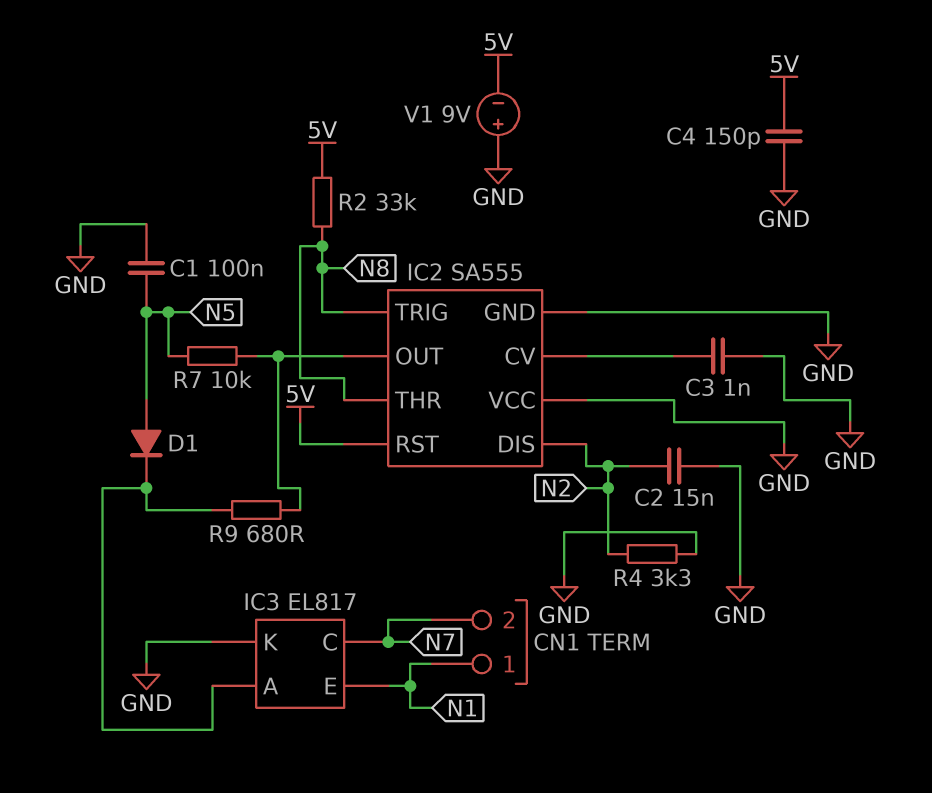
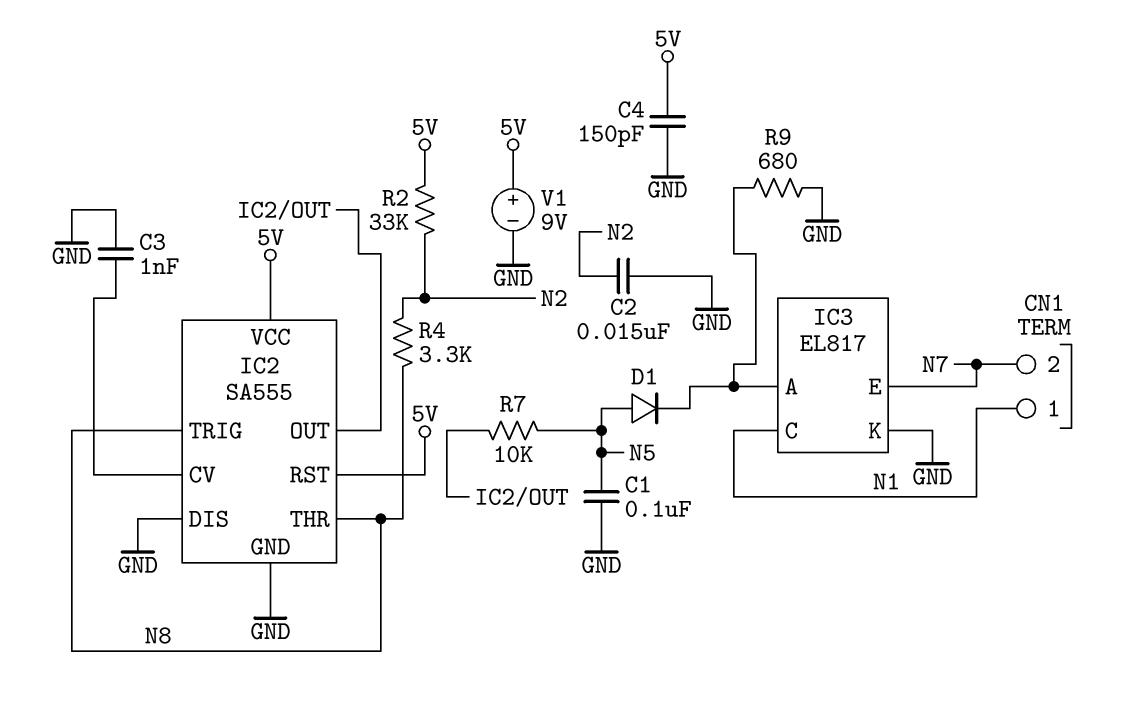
IC2 pin DIS: N2 -> GND
IC2 pin VCC: GND -> 5V
IC3 pin C: N7 -> N1
IC3 pin E: N1 -> N7
R2: 33k (5V, N8) -> 33k (5V, N2)
R4: 3.3k (GND, N2) -> 3.3k (N2, N8)
R9: 680 (IC2/OUT, IC3/A) -> 680 (GND, IC3/A)
V1: 9V (plus GND, minus 5V) -> 9V (plus 5V, minus GND)

